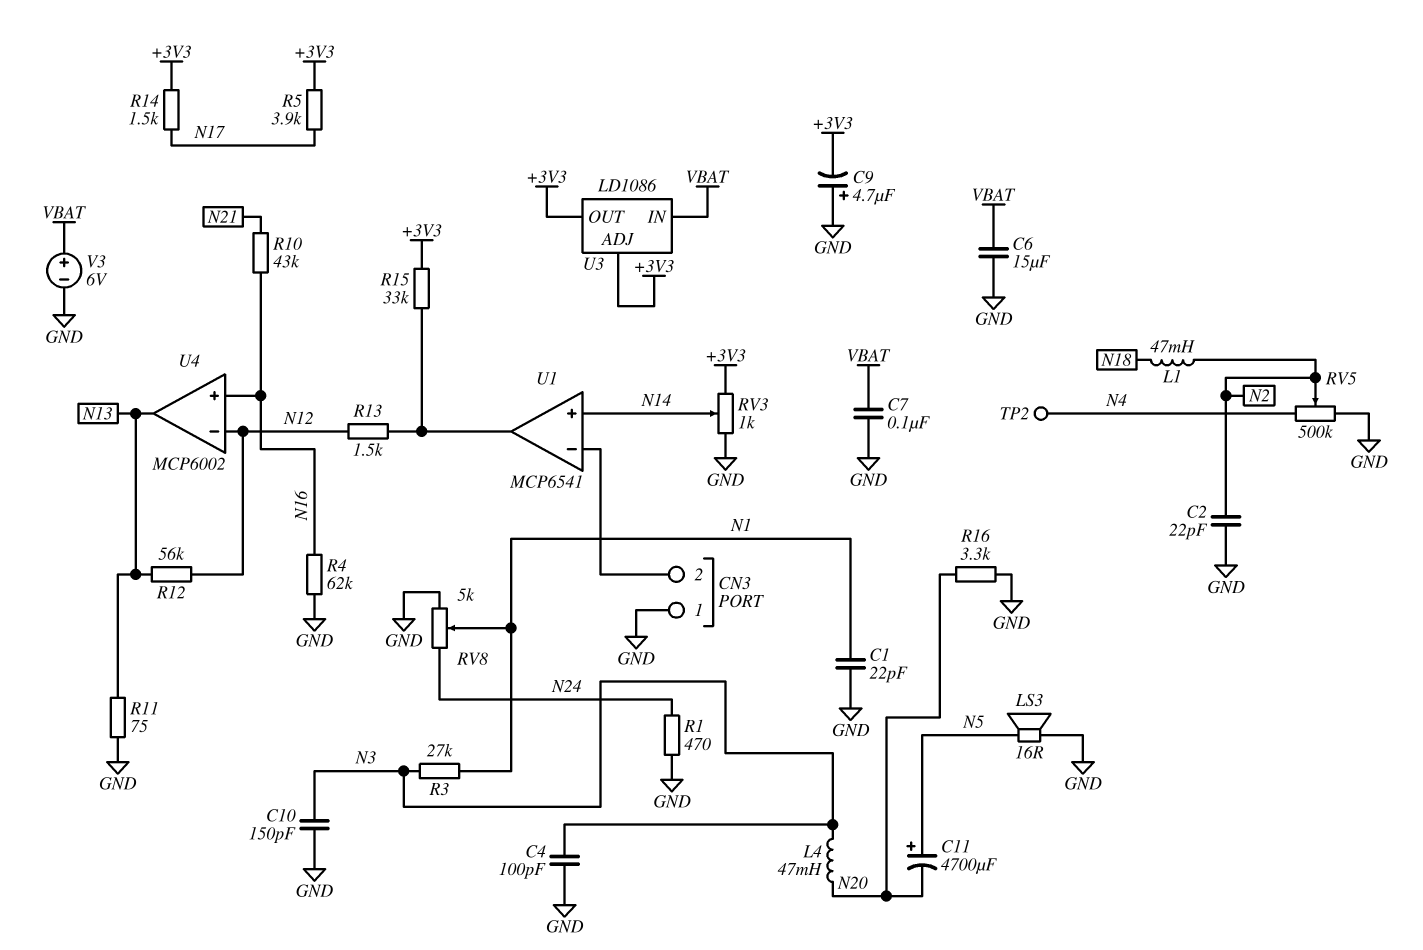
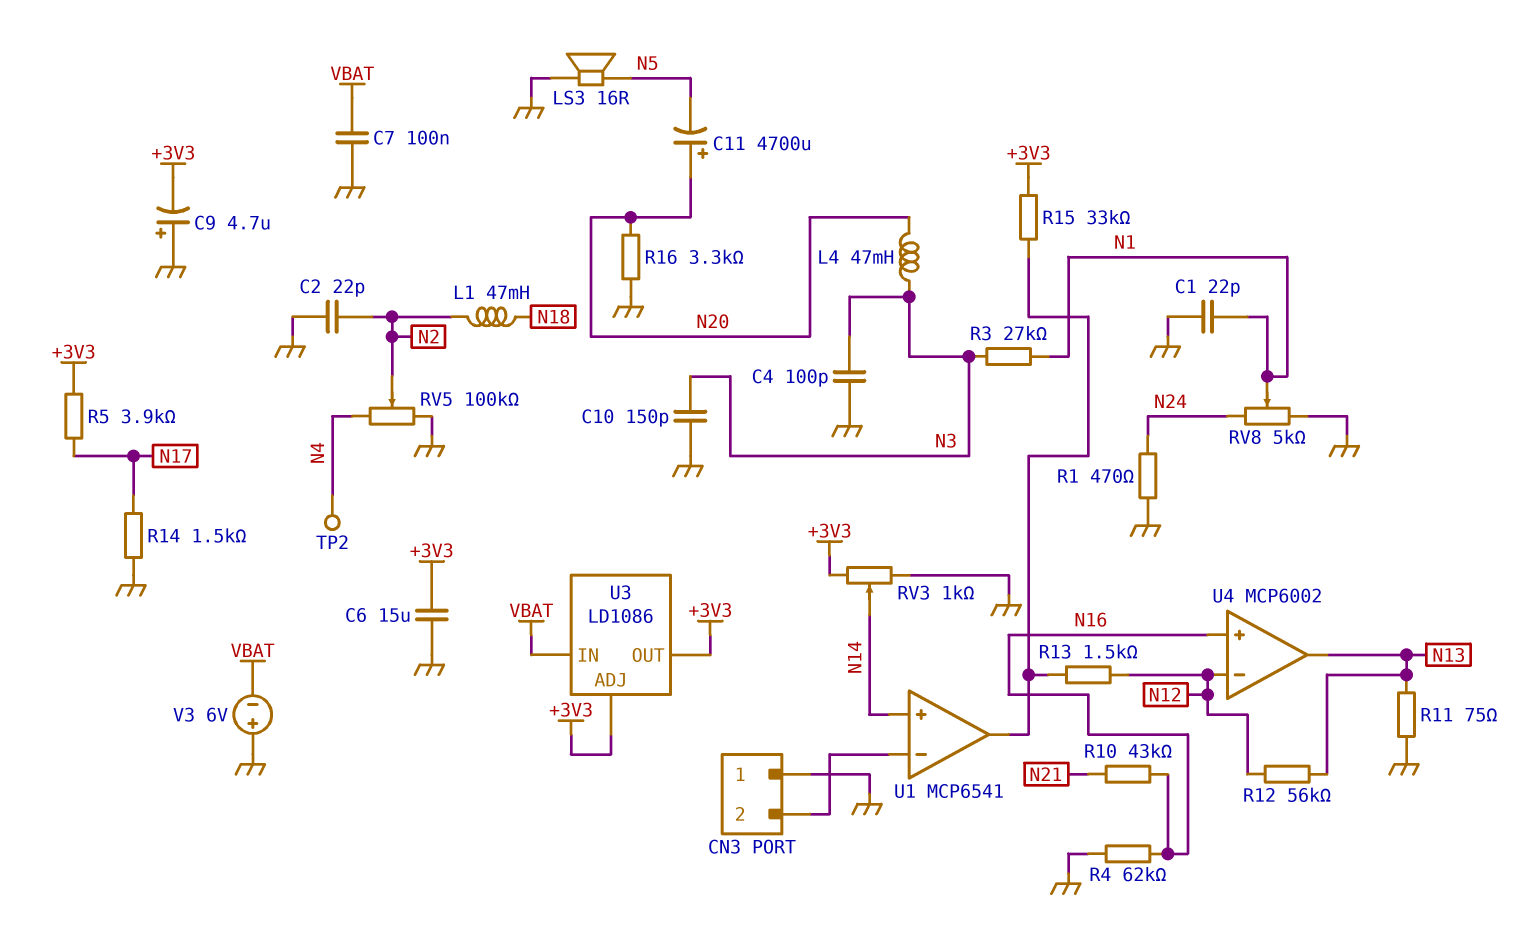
C6: 15uF (GND, VBAT) -> 15uF (+3V3, GND)
C11: 4700uF (plus N5, minus N20) -> 4700uF (plus N20, minus N5)
R14: 1.5k (+3V3, N17) -> 1.5k (GND, N17)
RV5: 500k (GND, N4, wiper N2) -> 100k (GND, N4, wiper N2)
V3: 6V (plus VBAT, minus GND) -> 6V (plus GND, minus VBAT)

